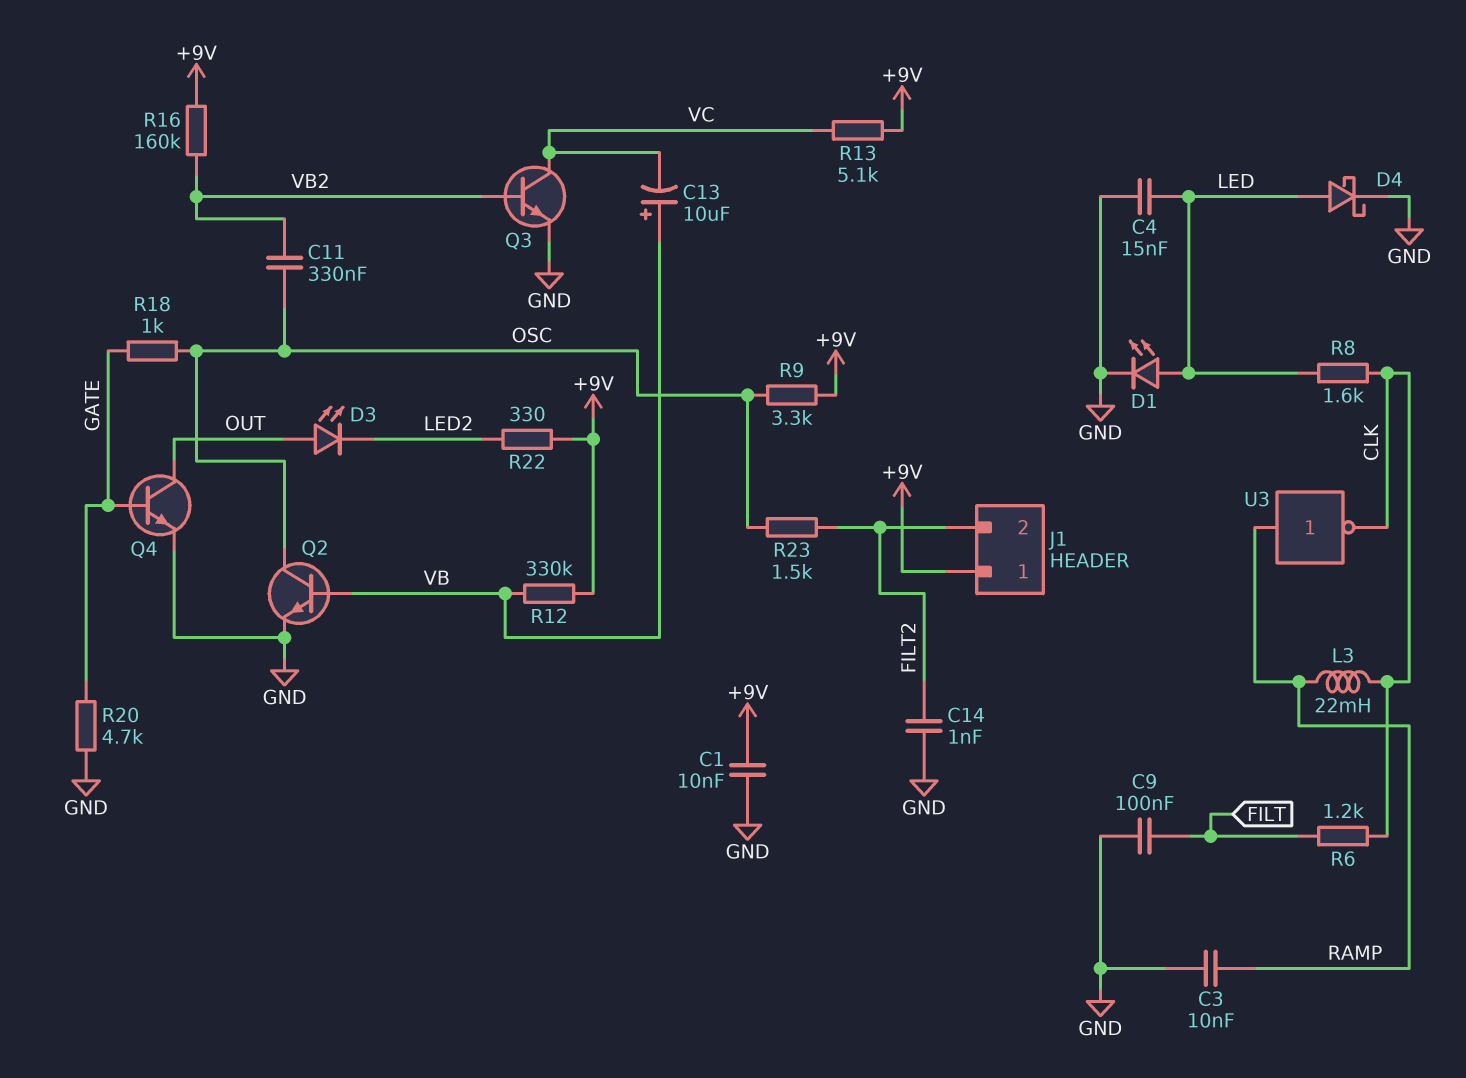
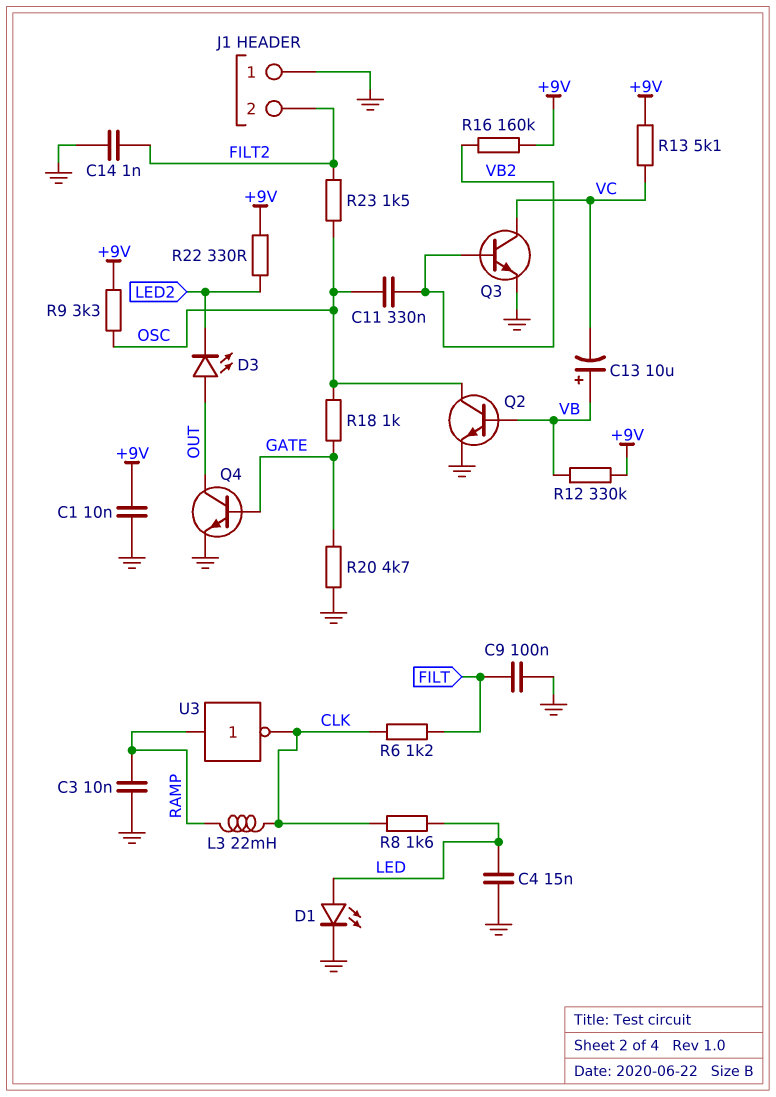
D4: schottky (A LED, K GND) -> none
J1 pin 1: +9V -> GND

